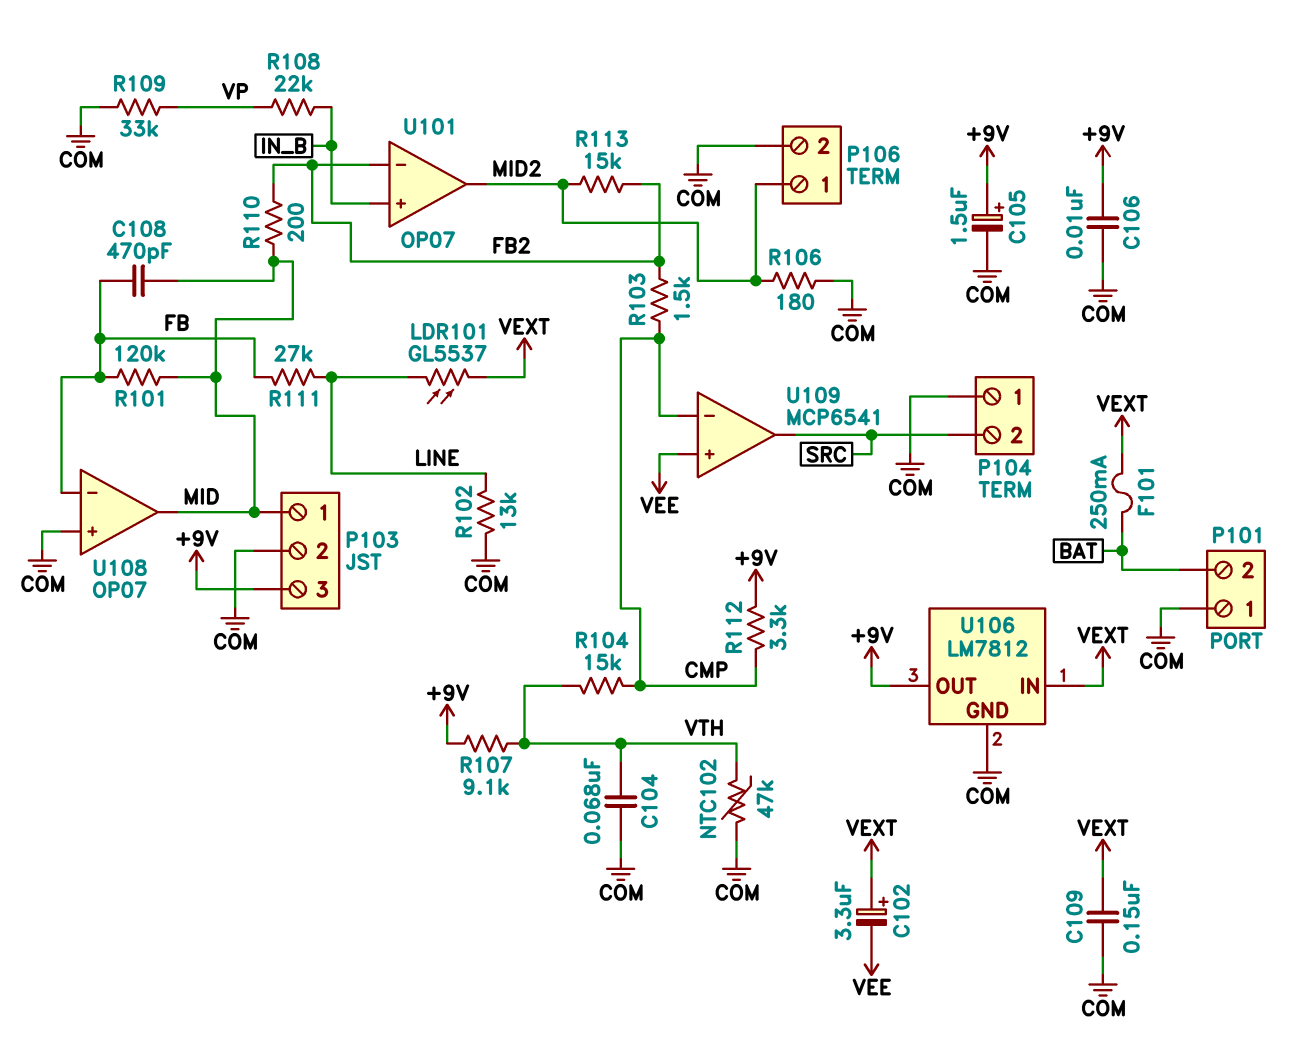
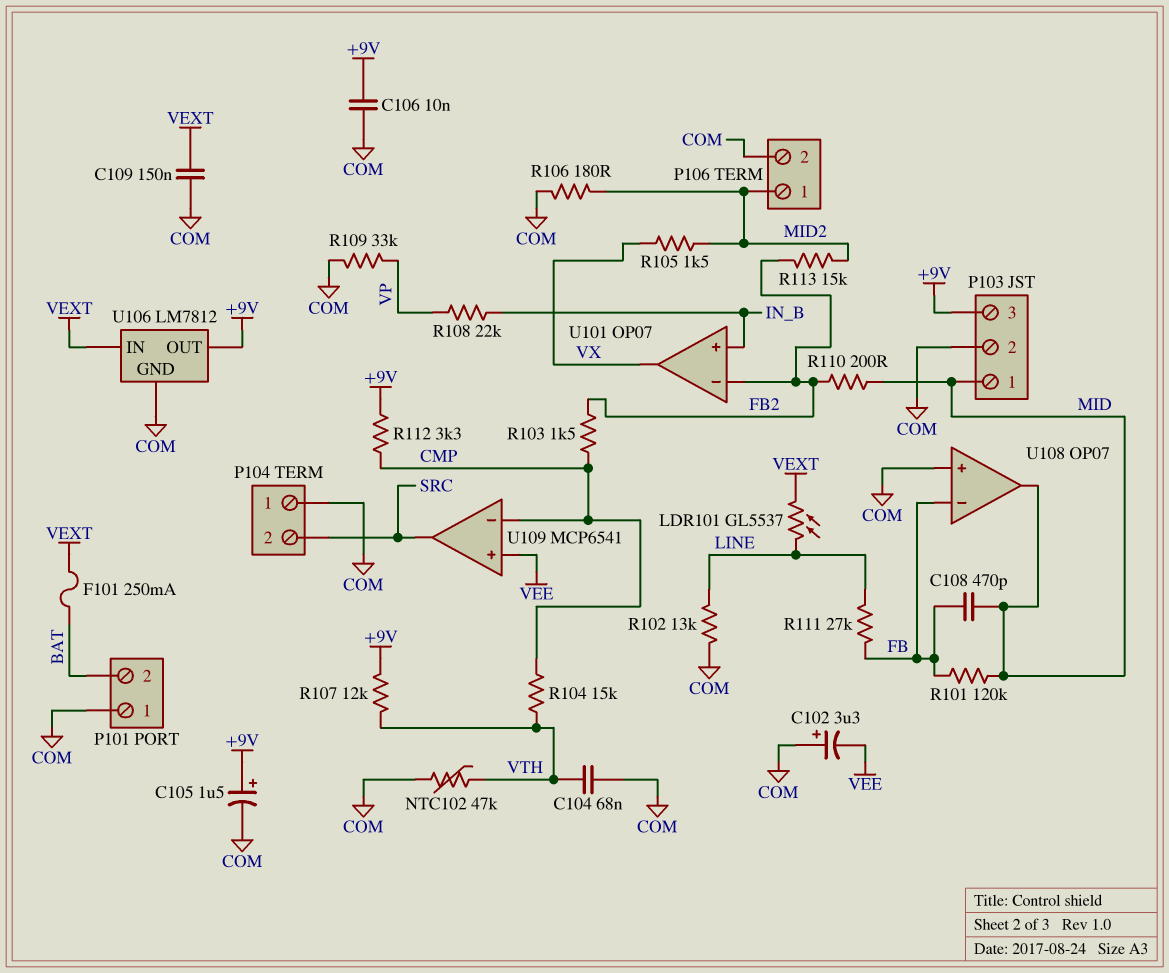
C102: 3.3uF (plus VEXT, minus VEE) -> 3.3uF (plus COM, minus VEE)
R105: none -> 1.5k (MID2, VX)
R107: 9.1k (+9V, VTH) -> 12k (+9V, VTH)
U101 pin out: MID2 -> VX

